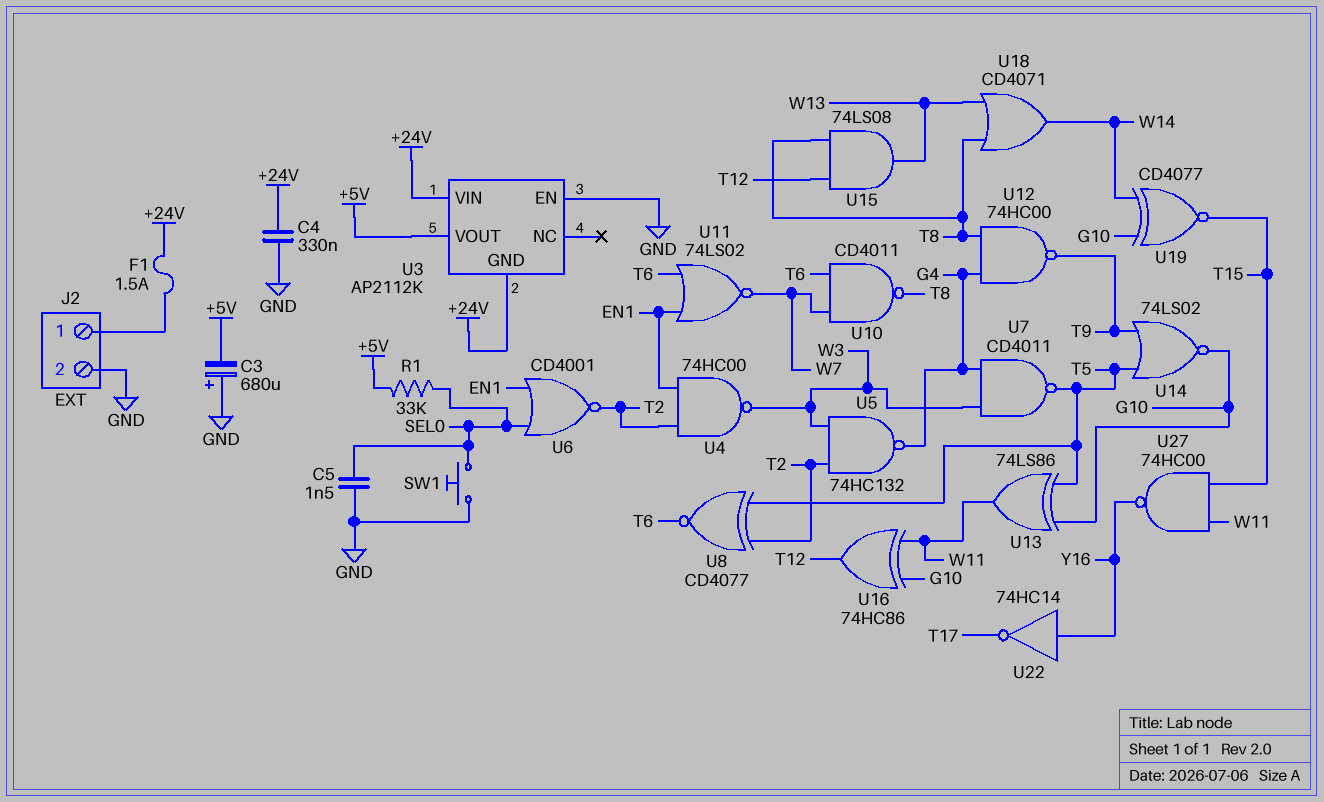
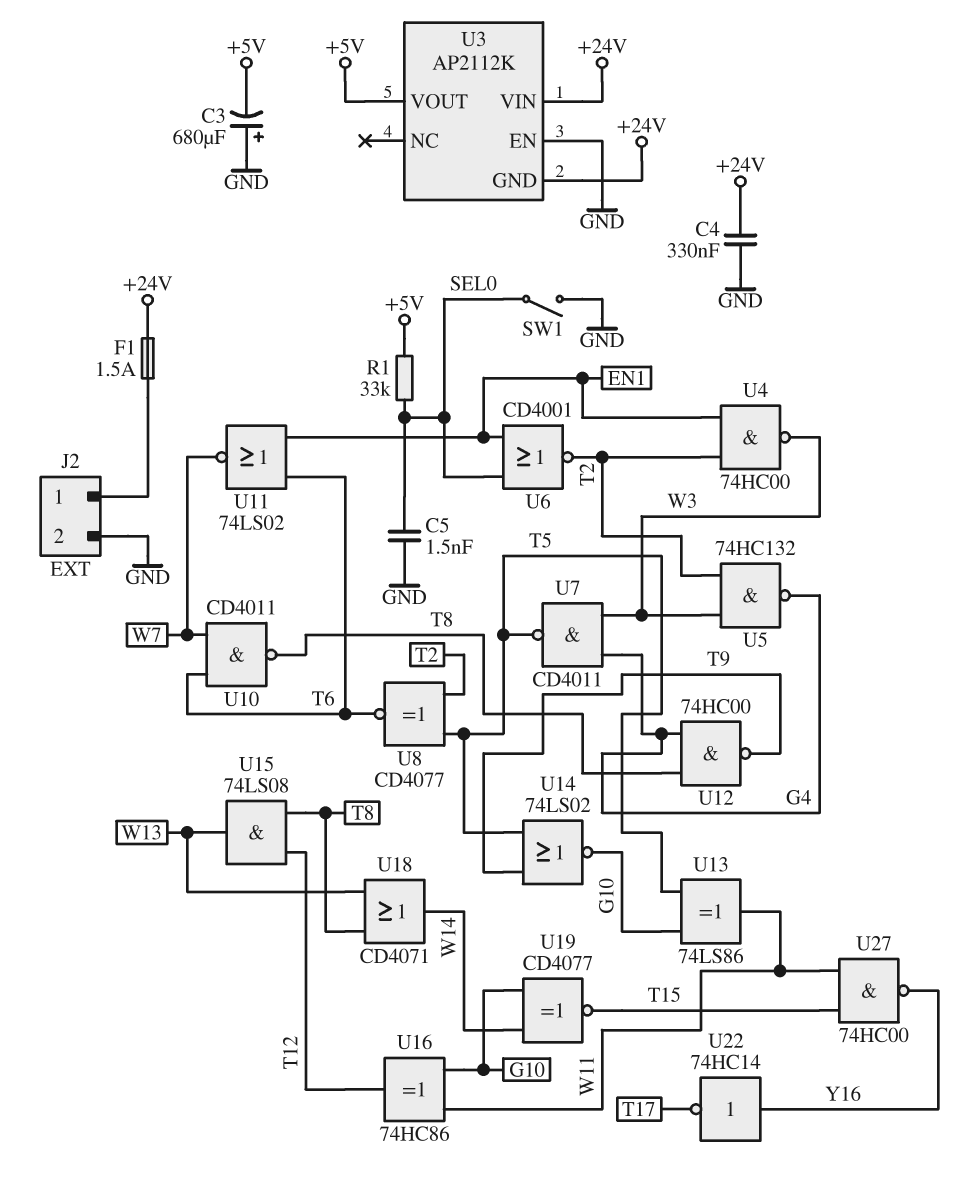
SW1: button (GND, SEL0) -> switch (GND, SEL0)

